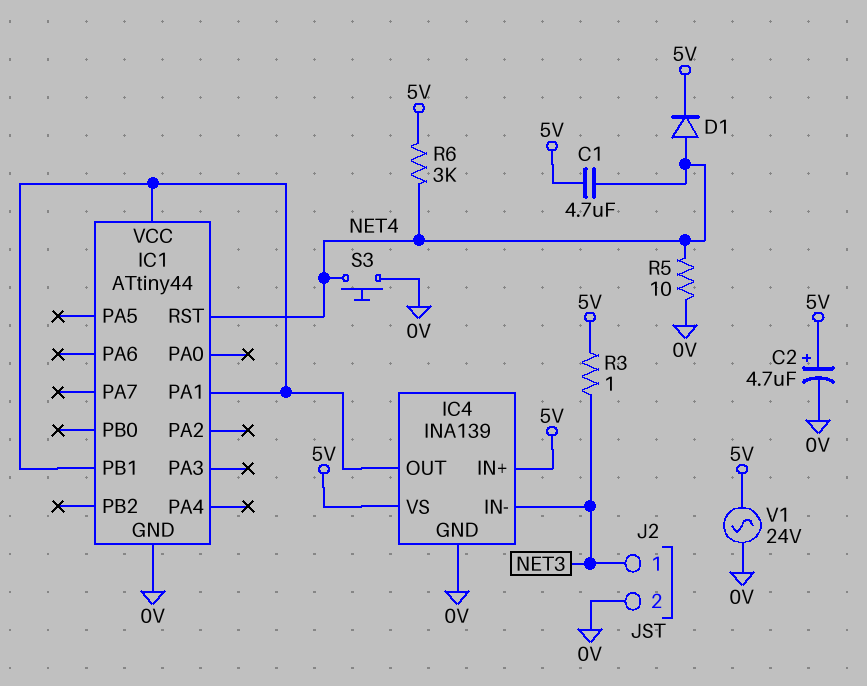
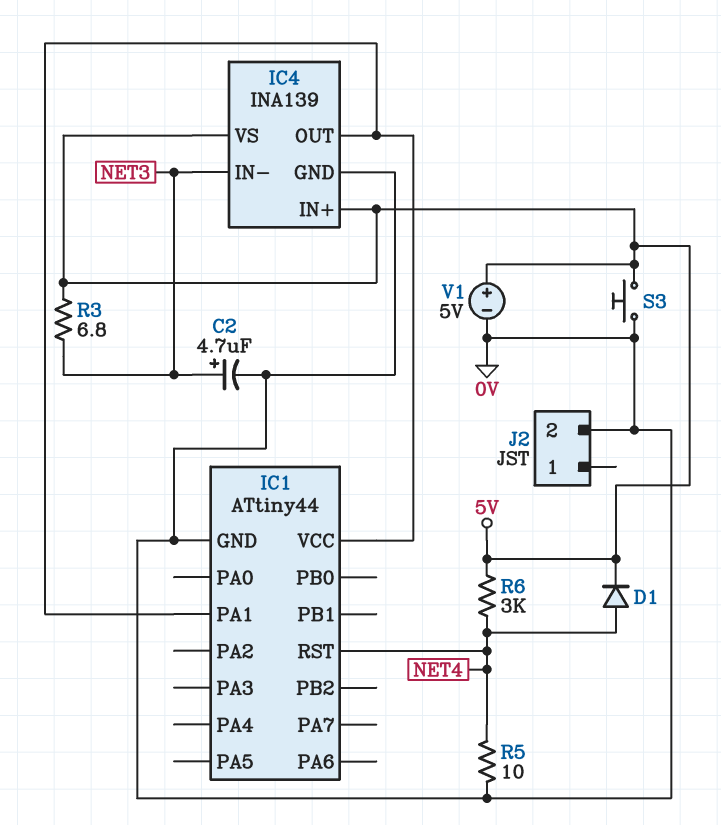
C1: 4.7uF (5V, NET4) -> none
C2: 4.7uF (plus 5V, minus 0V) -> 4.7uF (plus NET3, minus 0V)
IC1 pin PB1: IC1/PA1 -> none
J2 pin 1: NET3 -> none
R3: 1 (5V, NET3) -> 6.8 (5V, NET3)
S3: button (0V, NET4) -> button (0V, 5V)
V1: AC 24V (0V, 5V) -> 5V (plus 5V, minus 0V)

